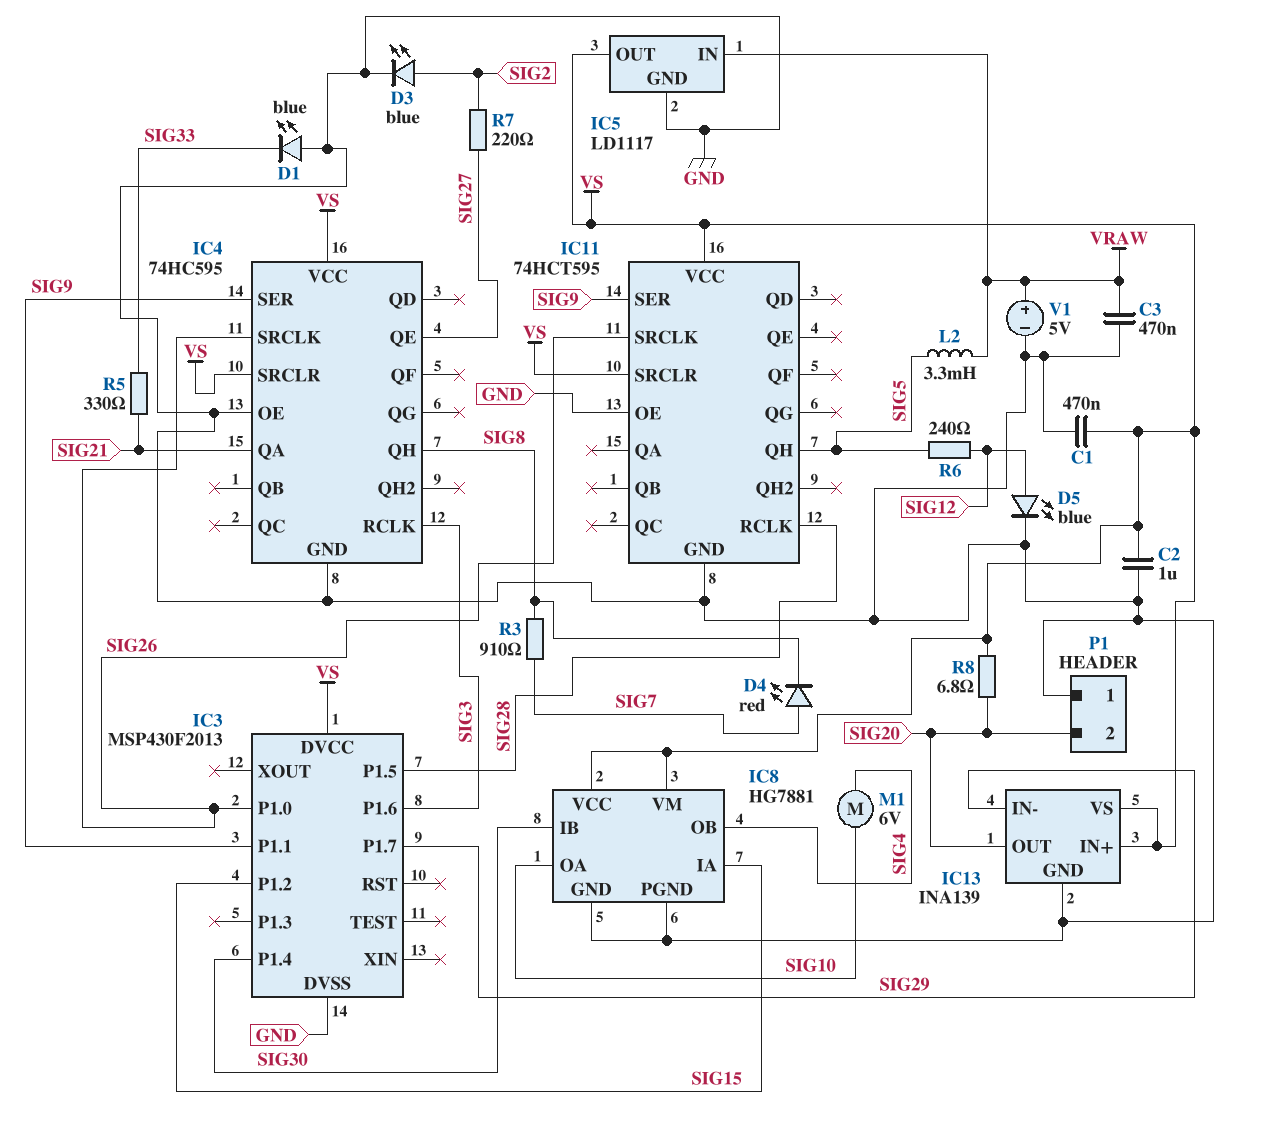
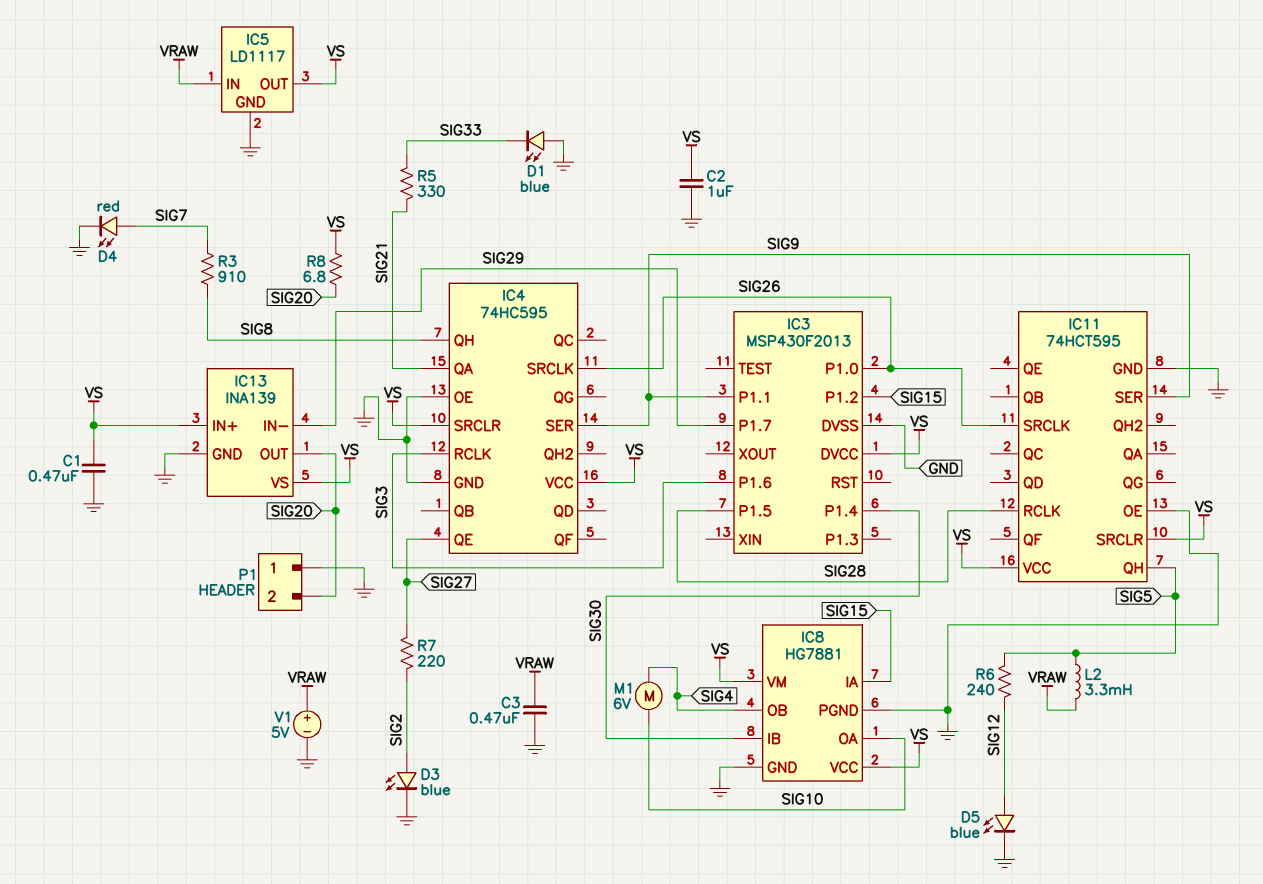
D4: LED red (A SIG7, K SIG8) -> LED red (A SIG7, K GND)

